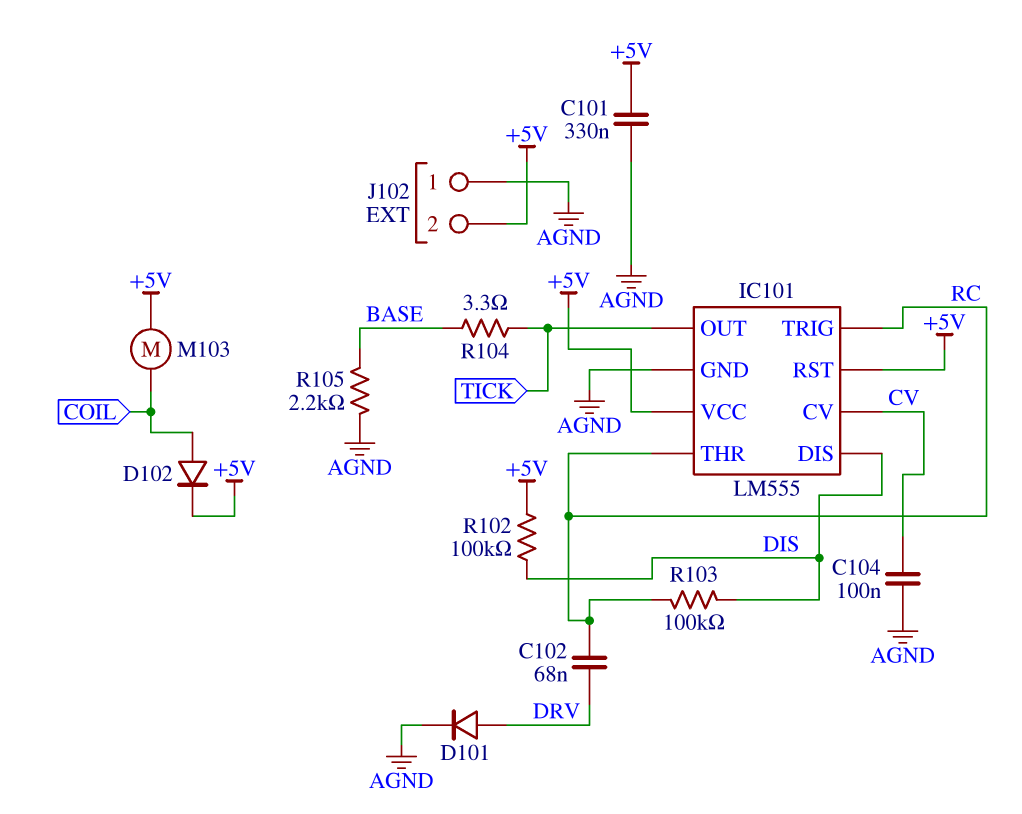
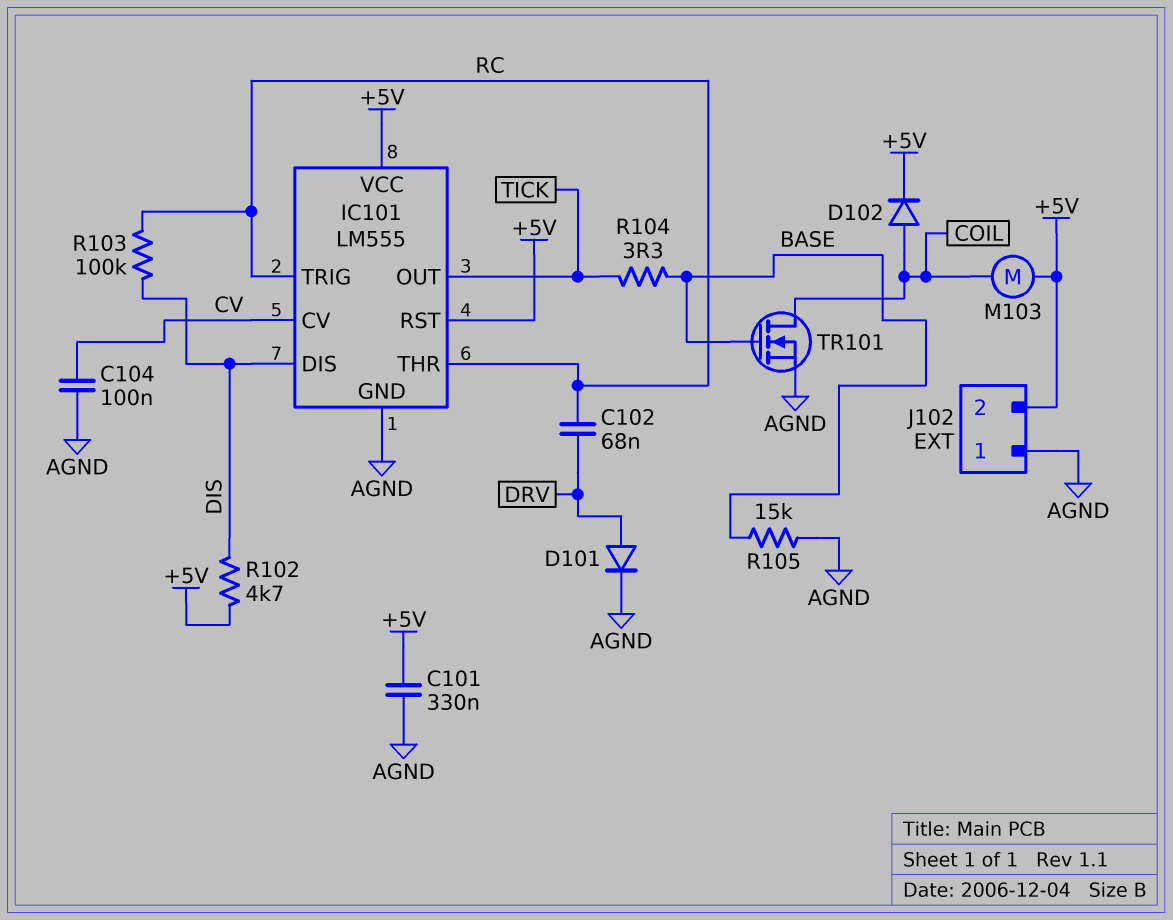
R102: 100k (+5V, DIS) -> 4.7k (+5V, DIS)
R105: 2.2k (AGND, BASE) -> 15k (AGND, BASE)
TR101: none -> NMOS (G BASE, D COIL, S AGND)

